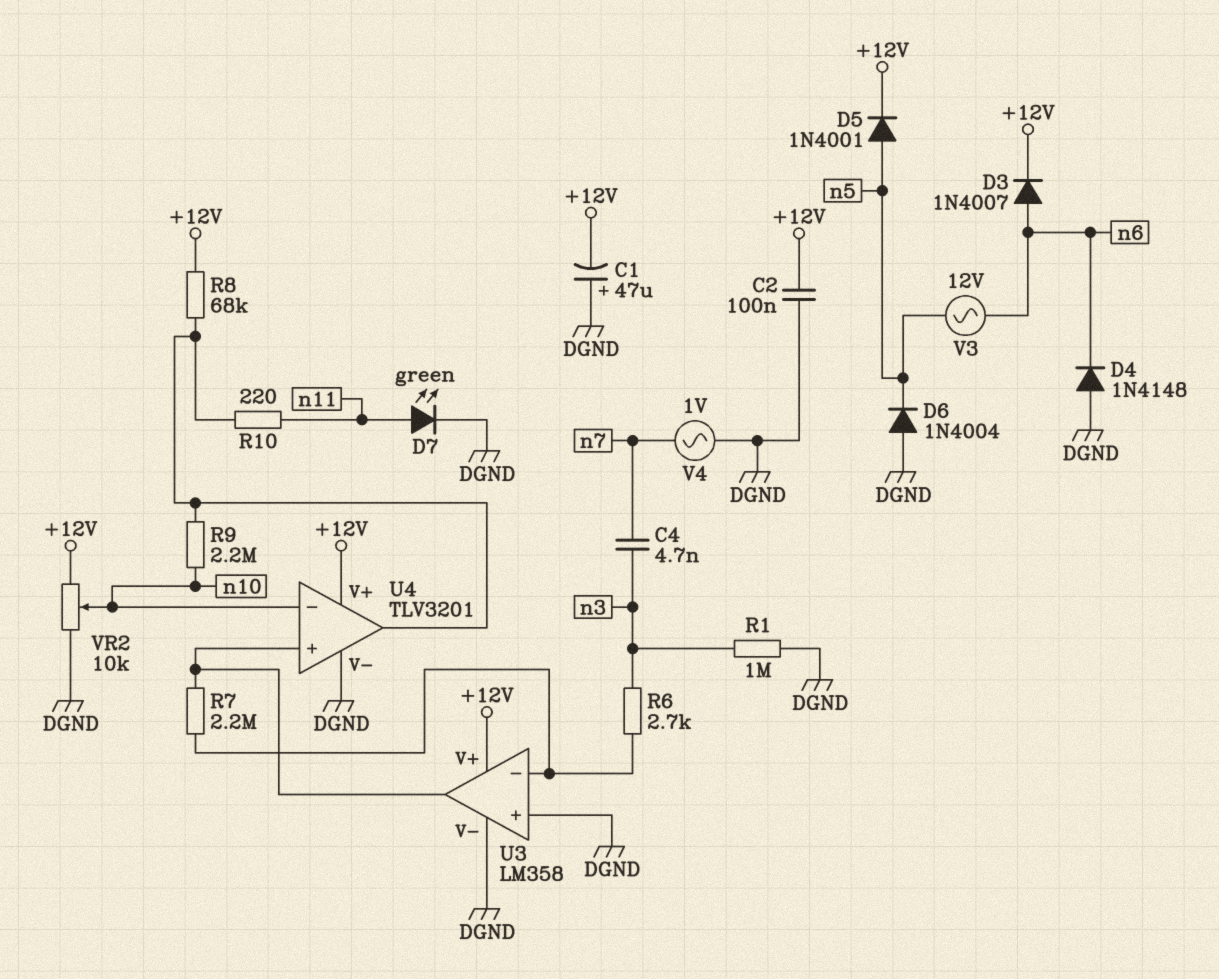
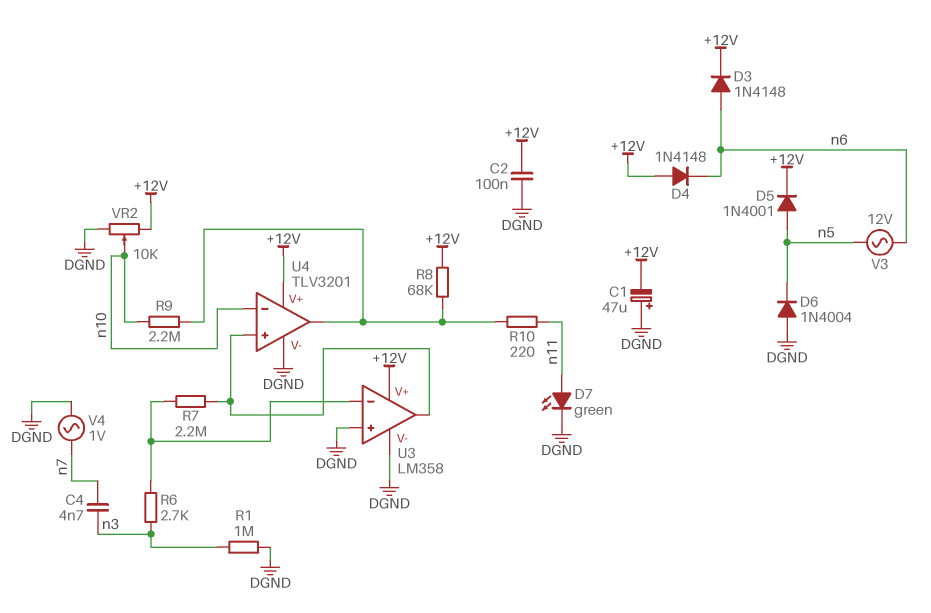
D3: diode 1N4007 (A n6, K +12V) -> diode 1N4148 (A n6, K +12V)
D4: diode 1N4148 (A DGND, K n6) -> diode 1N4148 (A +12V, K n6)

